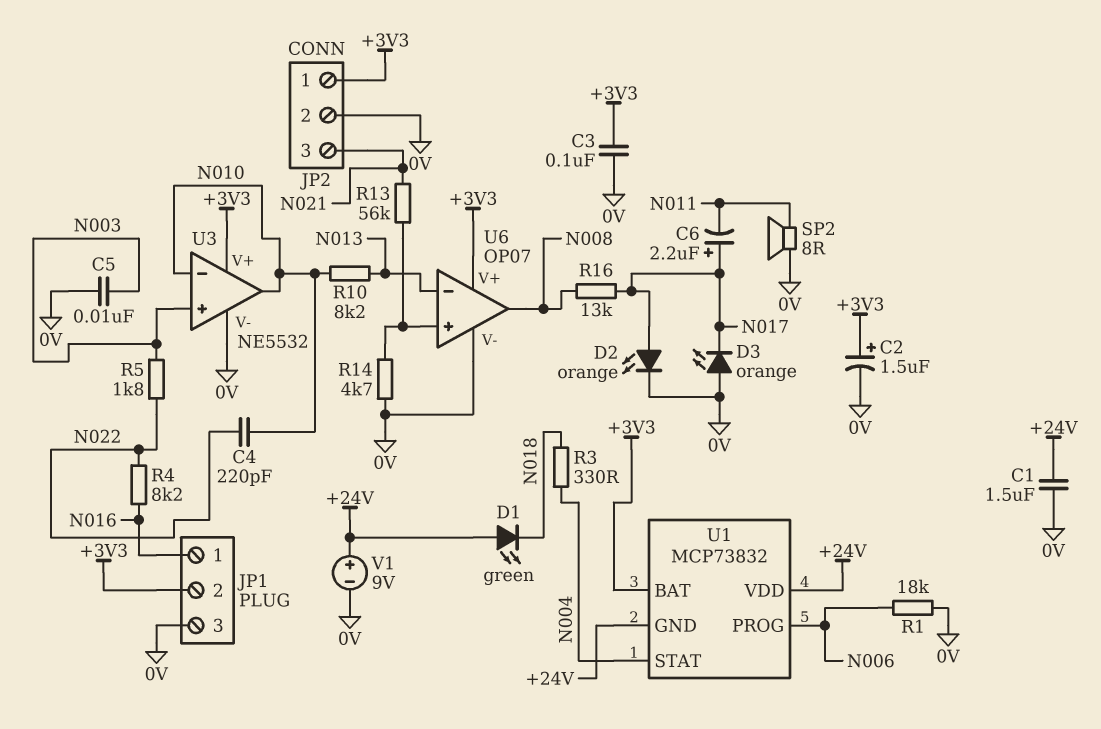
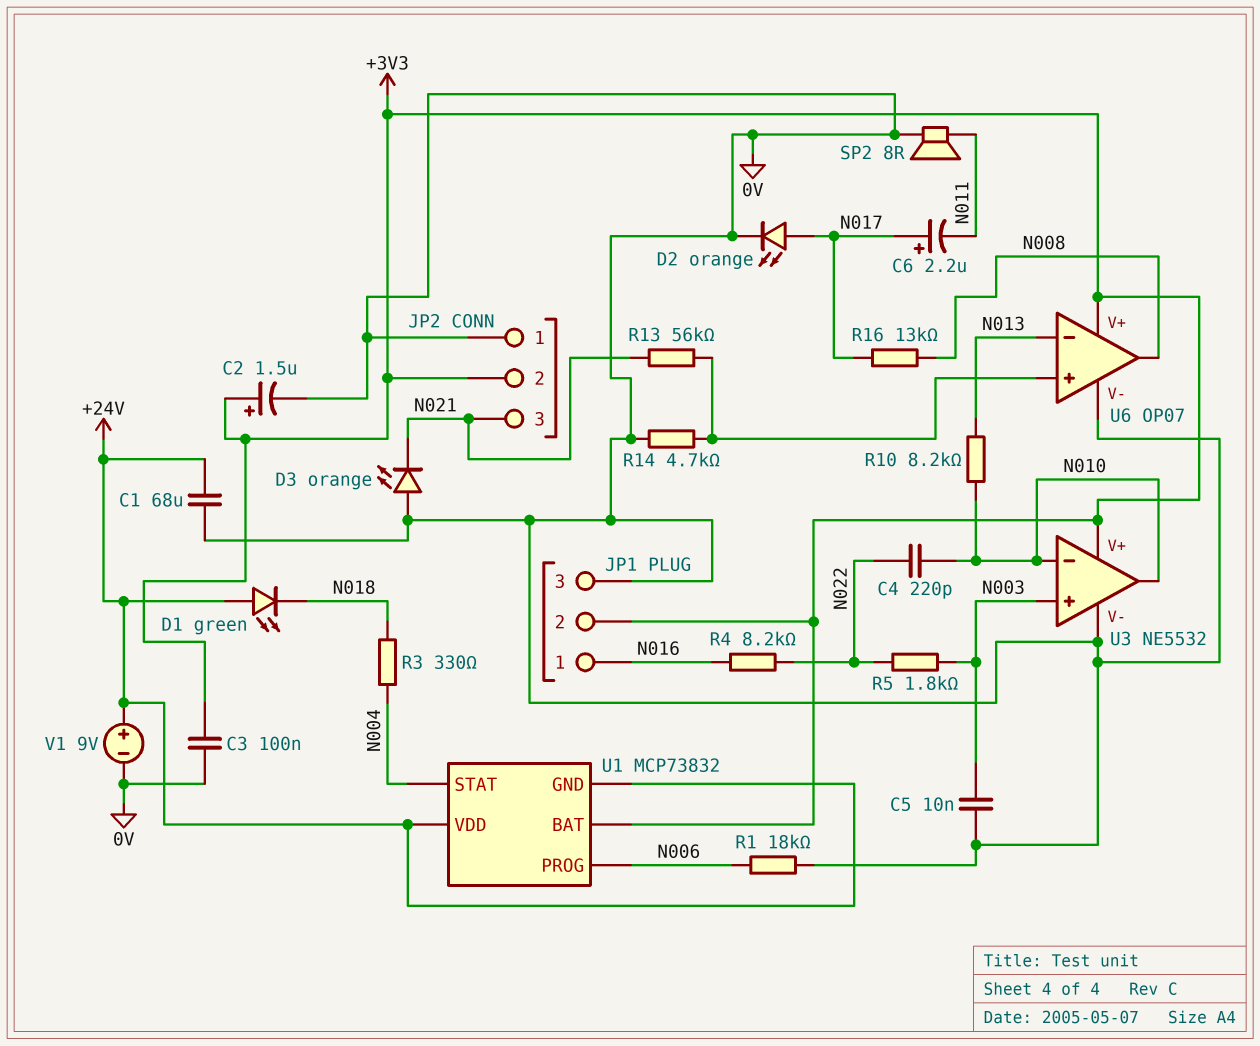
C1: 1.5uF (+24V, 0V) -> 68uF (+24V, 0V)
D3: LED orange (A 0V, K N017) -> LED orange (A 0V, K N021)
JP2 pin 1: +3V3 -> 0V
JP2 pin 2: 0V -> +3V3

